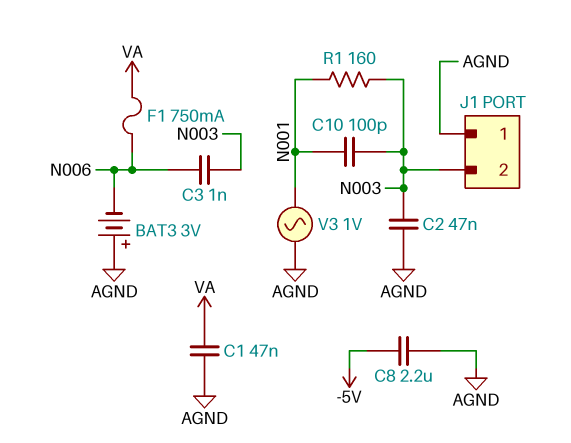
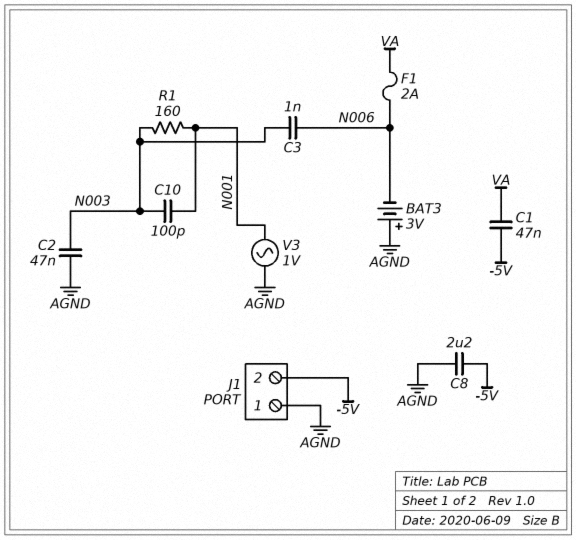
C1: 47nF (AGND, VA) -> 47nF (-5V, VA)
F1: 750mA (N006, VA) -> 2A (N006, VA)
J1 pin 2: N003 -> -5V

